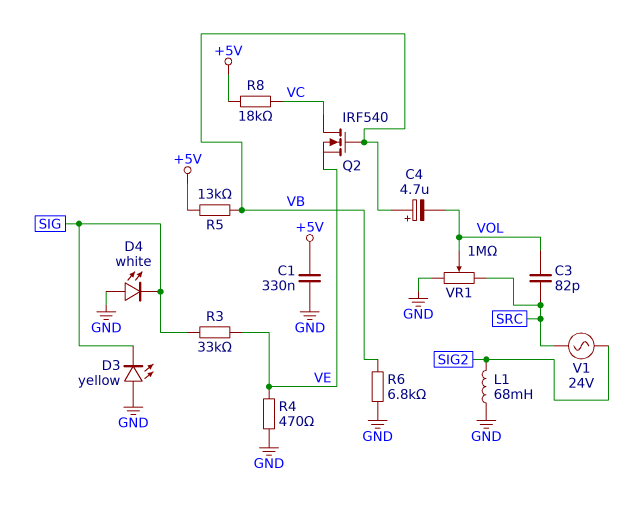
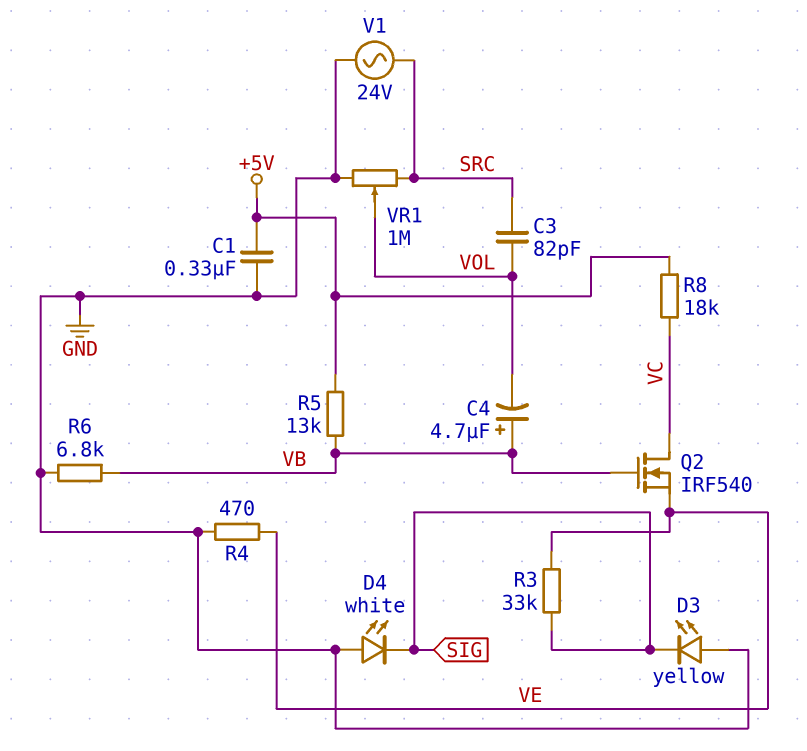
L1: 68mH (GND, SIG2) -> none
V1: AC 24V (SIG2, SRC) -> AC 24V (GND, SRC)

